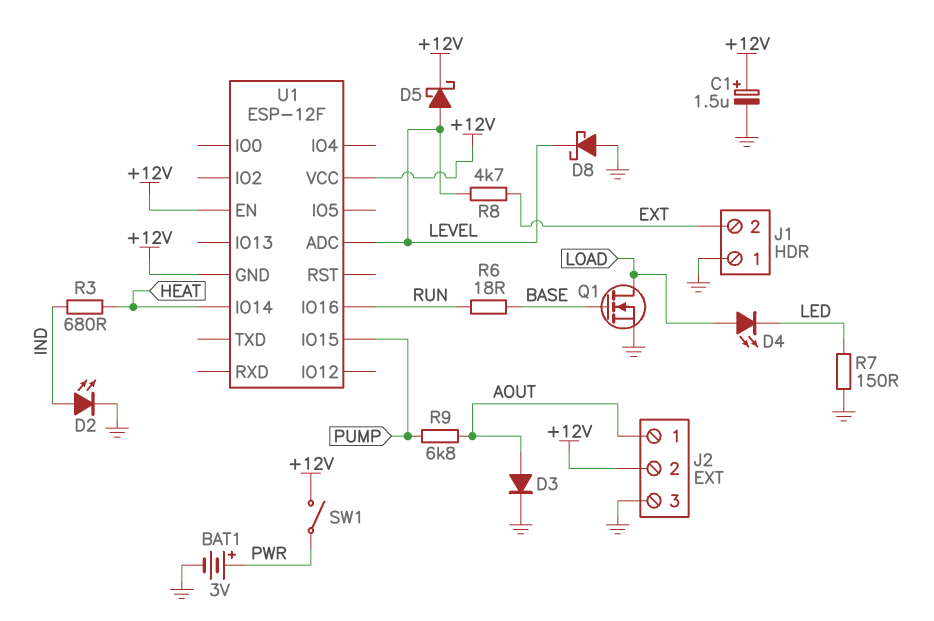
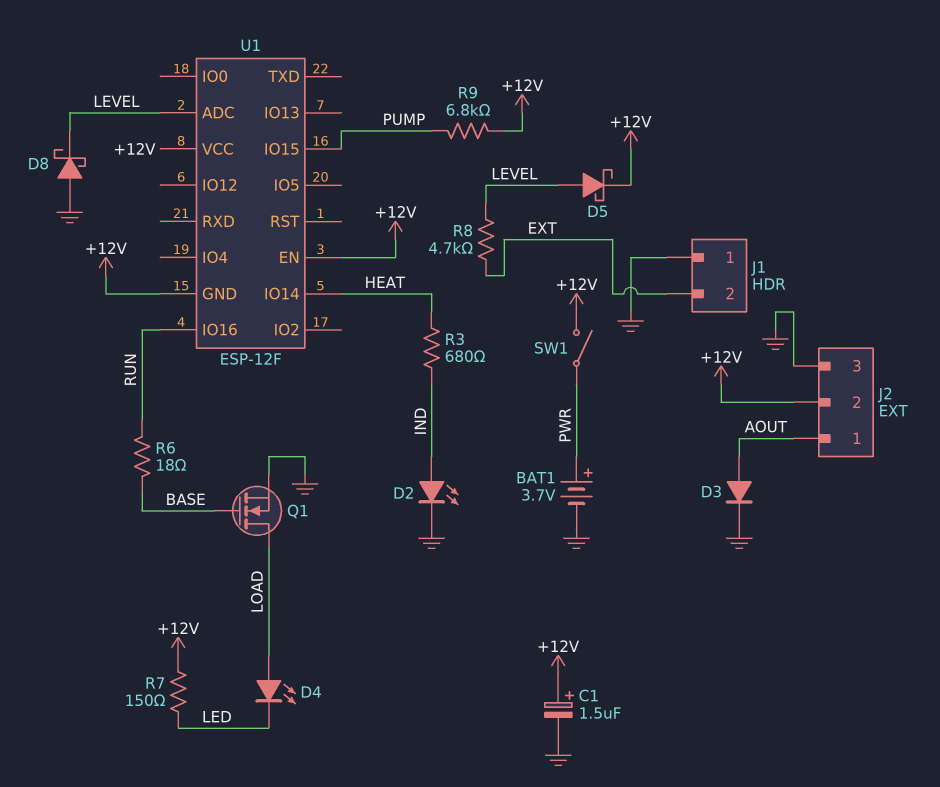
BAT1: 3V (plus PWR, minus GND) -> 3.7V (plus PWR, minus GND)
R7: 150 (GND, LED) -> 150 (+12V, LED)
R9: 6.8k (AOUT, PUMP) -> 6.8k (+12V, PUMP)

